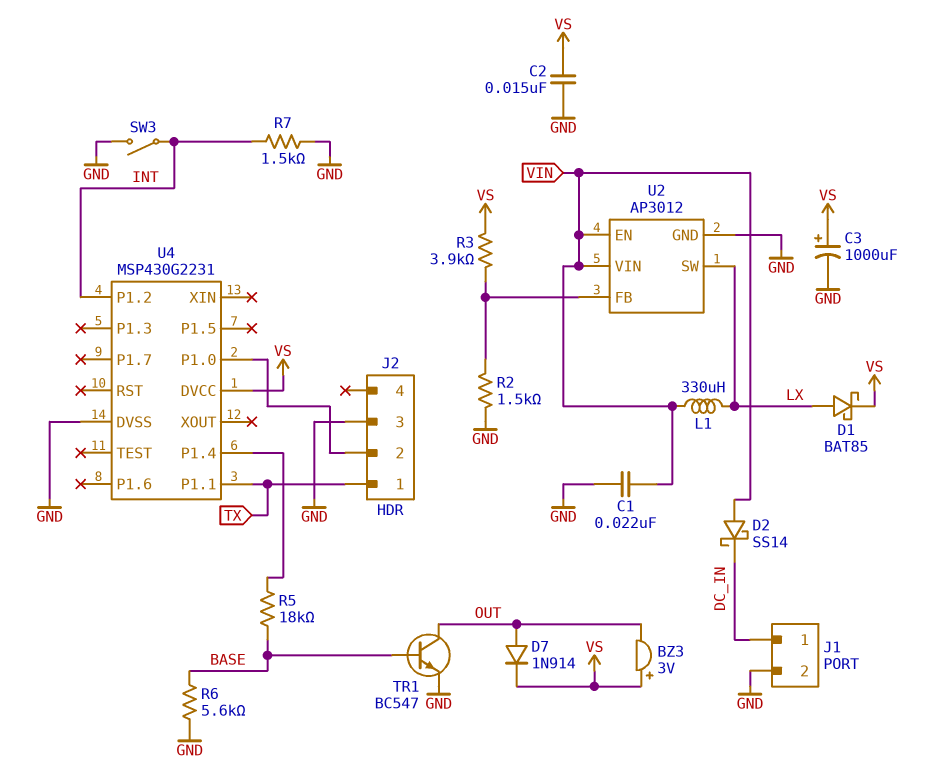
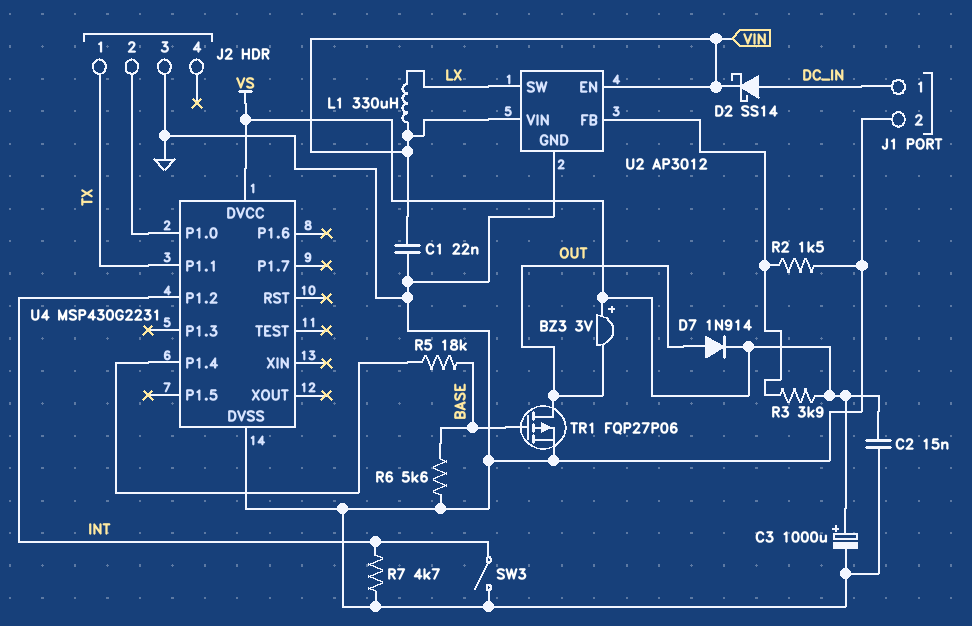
D1: schottky BAT85 (A LX, K VS) -> none
D2: schottky SS14 (A VIN, K DC_IN) -> schottky SS14 (A DC_IN, K VIN)
R7: 1.5k (GND, INT) -> 4.7k (GND, INT)
TR1: NPN BC547 (B BASE, C OUT, E GND) -> PMOS FQP27P06 (G BASE, D OUT, S GND)

